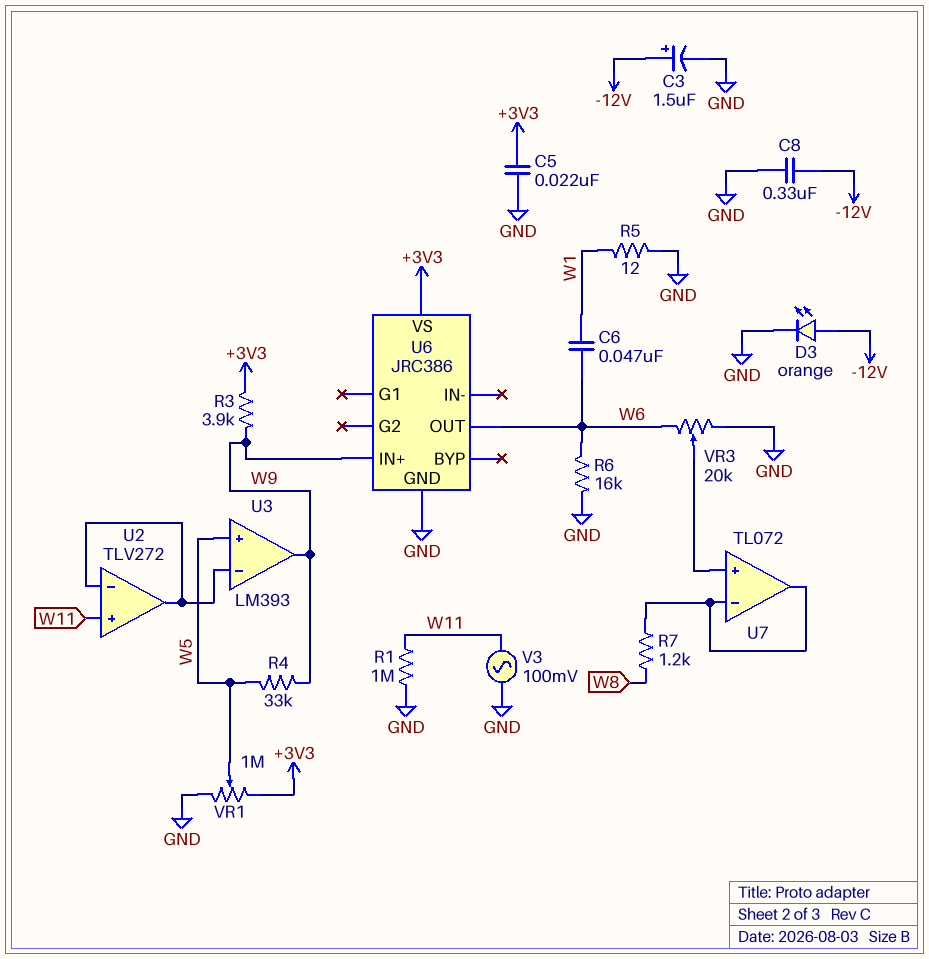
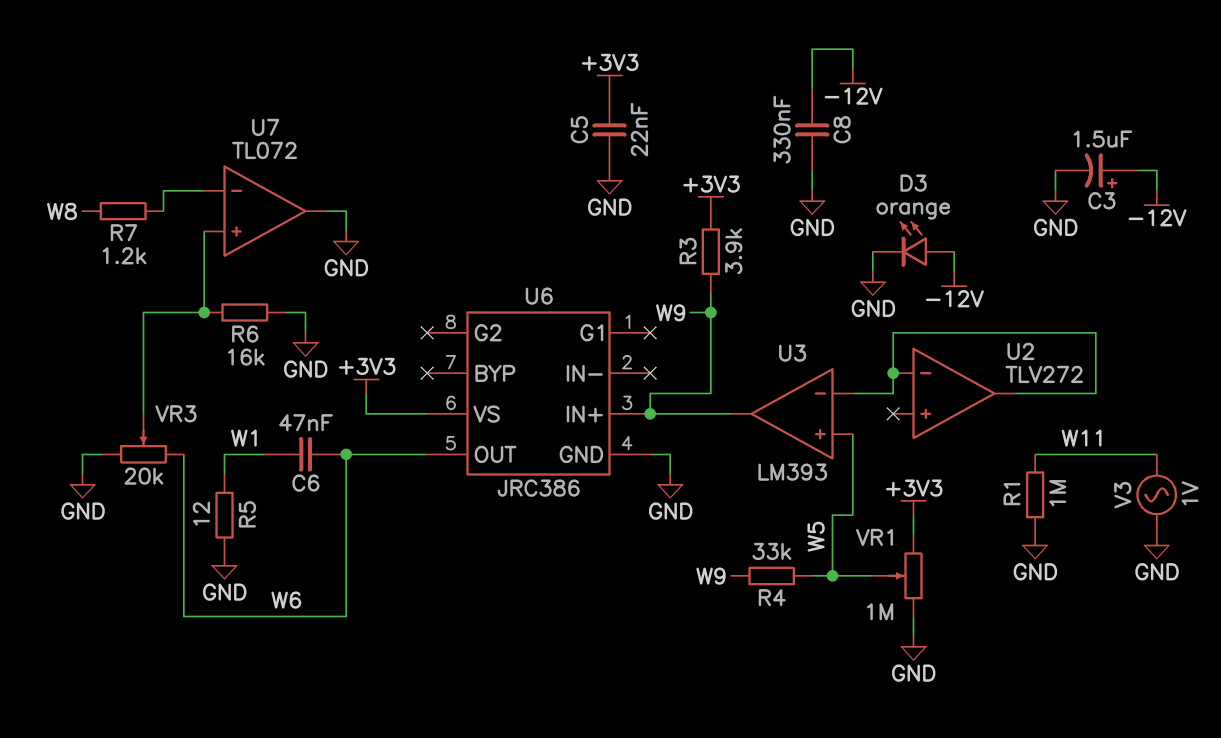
R6: 16k (GND, W6) -> 16k (GND, U7/in+)
U2 pin in+: W11 -> none
U7 pin out: U7/in- -> GND
V3: AC 100mV (GND, W11) -> AC 1V (GND, W11)

